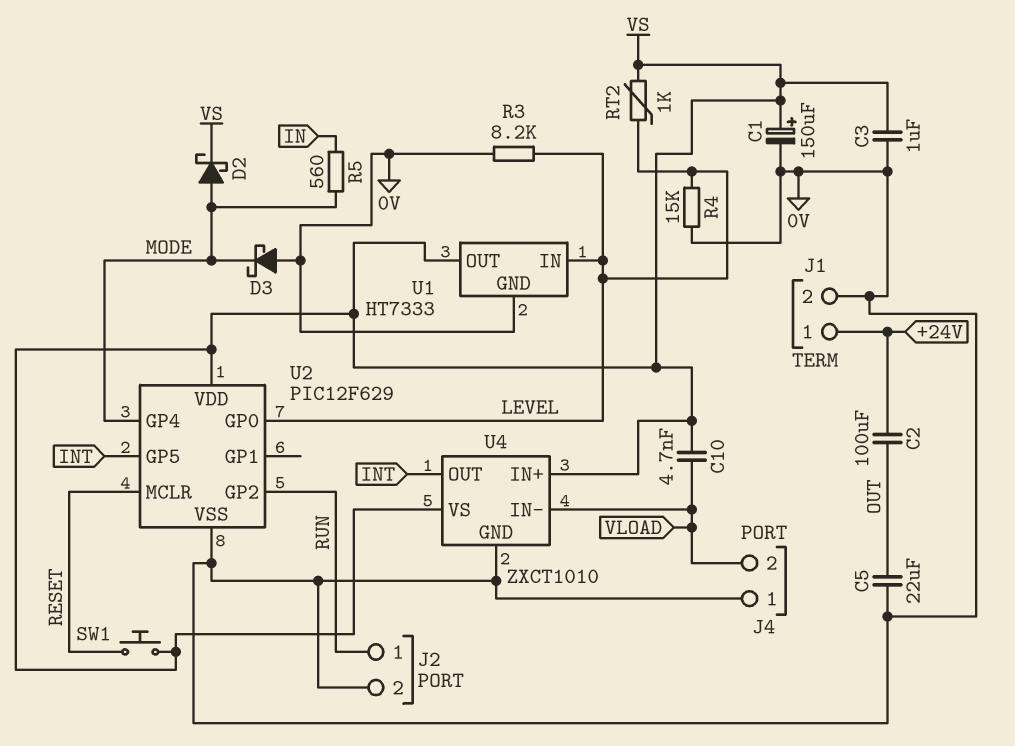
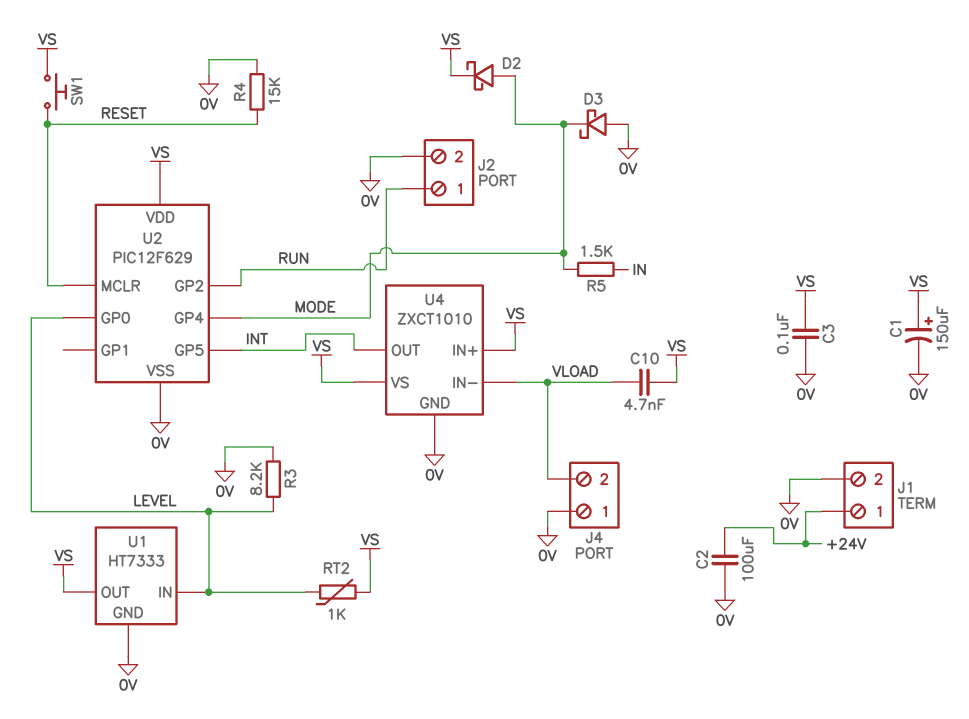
C2: 100uF (+24V, OUT) -> 100uF (+24V, 0V)
C3: 1uF (0V, VS) -> 100nF (0V, VS)
C5: 22uF (0V, OUT) -> none
R4: 15k (0V, LEVEL) -> 15k (0V, RESET)
R5: 560 (IN, MODE) -> 1.5k (IN, MODE)

